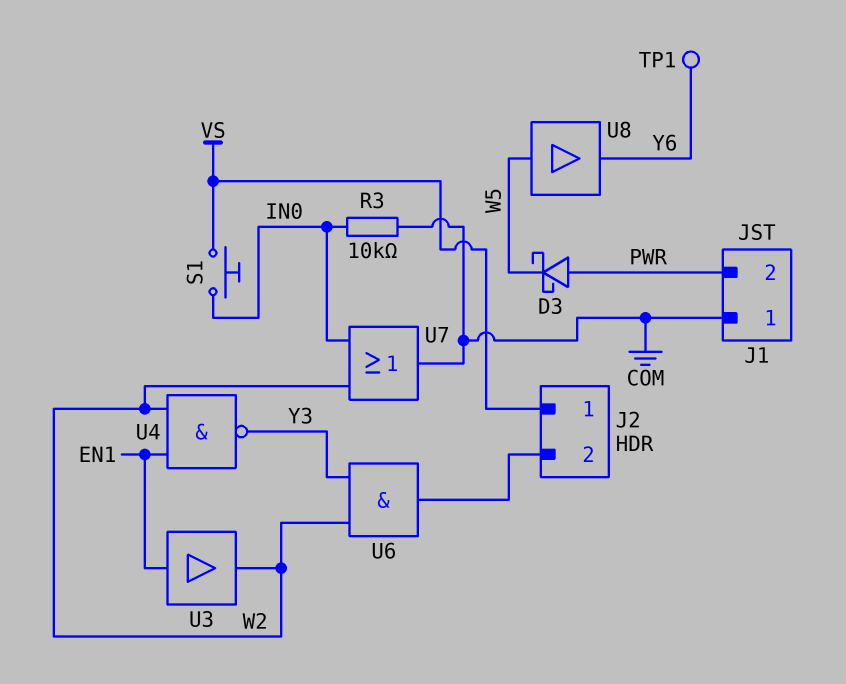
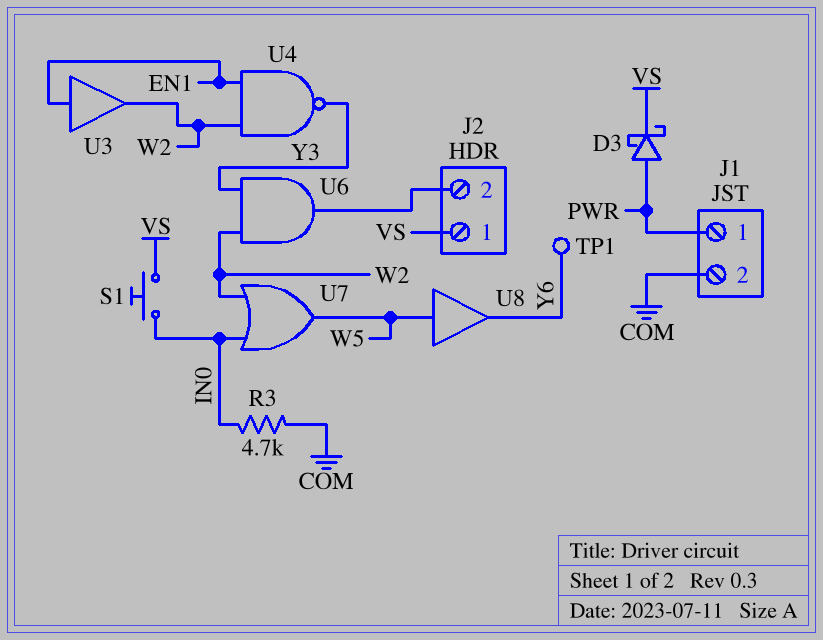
D3: schottky (A PWR, K W5) -> schottky (A PWR, K VS)
J1 pin 1: COM -> PWR
J1 pin 2: PWR -> COM
R3: 10k (COM, IN0) -> 4.7k (COM, IN0)
U7: OR (in IN0, in W2, out COM) -> OR (in IN0, in W2, out W5)

